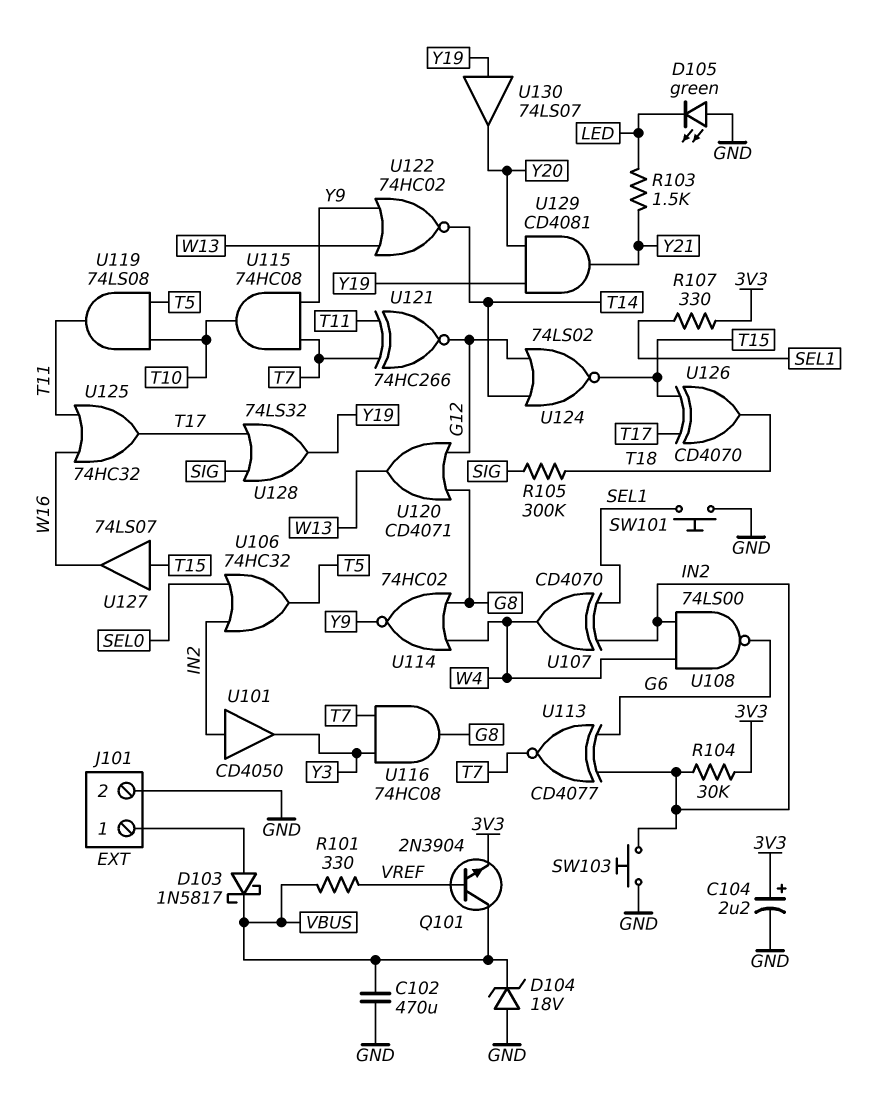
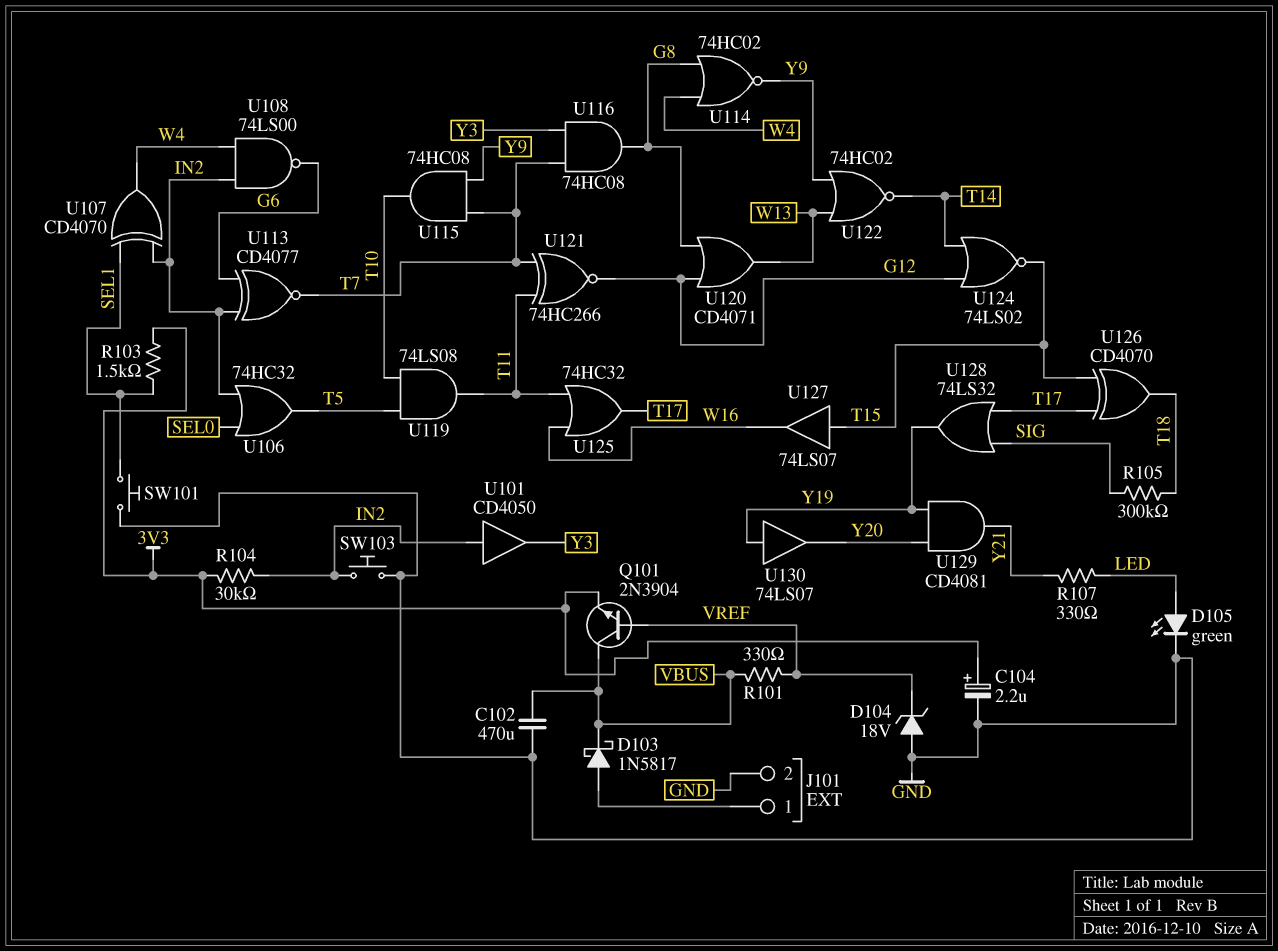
D104: zener 18V (A GND, K VBUS) -> zener 18V (A GND, K VREF)
D105: LED green (A GND, K LED) -> LED green (A LED, K GND)
R103: 1.5k (LED, Y21) -> 1.5k (3V3, SEL1)
R107: 330 (3V3, SEL1) -> 330 (LED, Y21)

